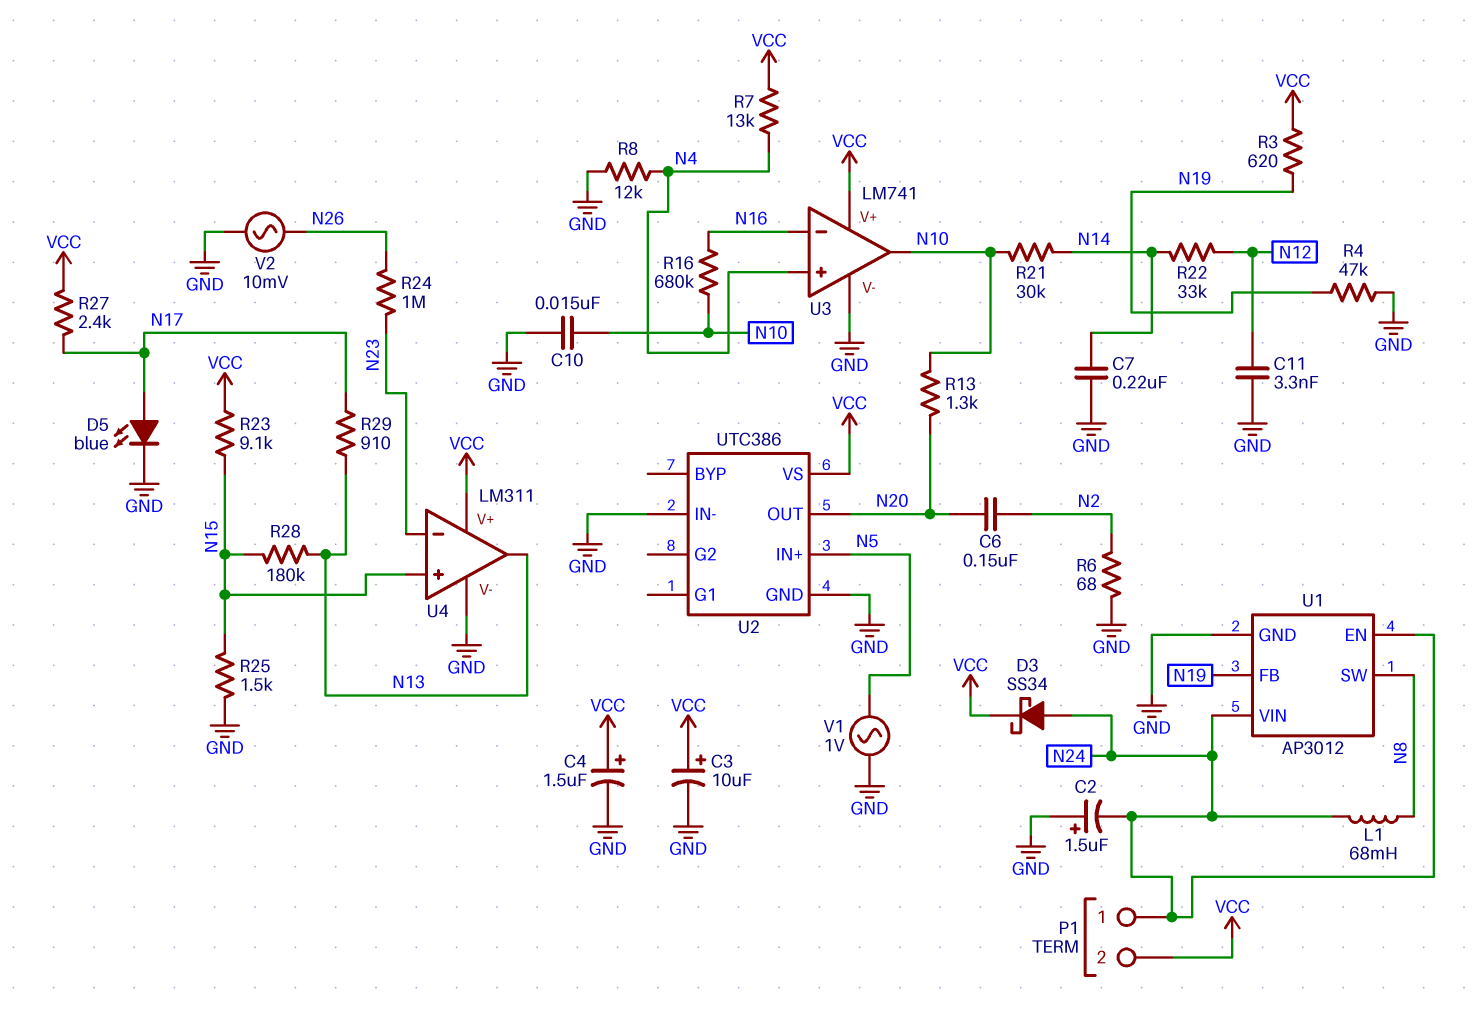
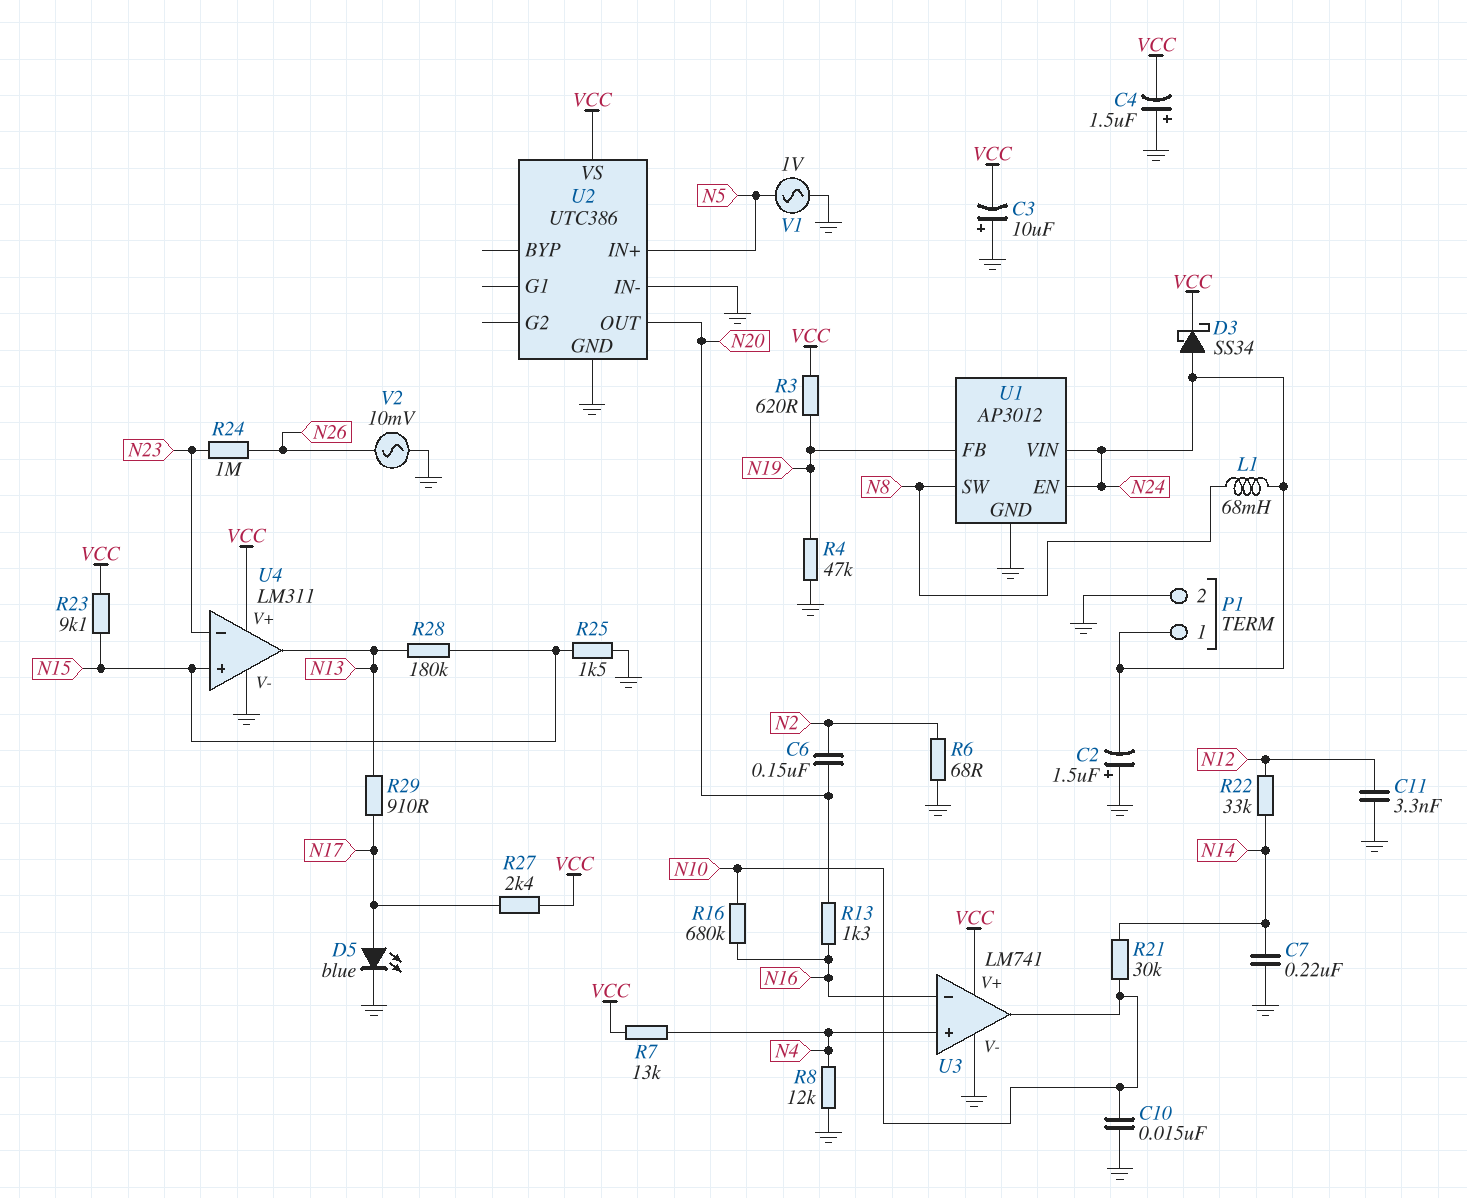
C3: 10uF (plus VCC, minus GND) -> 10uF (plus GND, minus VCC)
C4: 1.5uF (plus VCC, minus GND) -> 1.5uF (plus GND, minus VCC)
P1 pin 2: VCC -> GND
R13: 1.3k (N10, N20) -> 1.3k (N16, N20)

